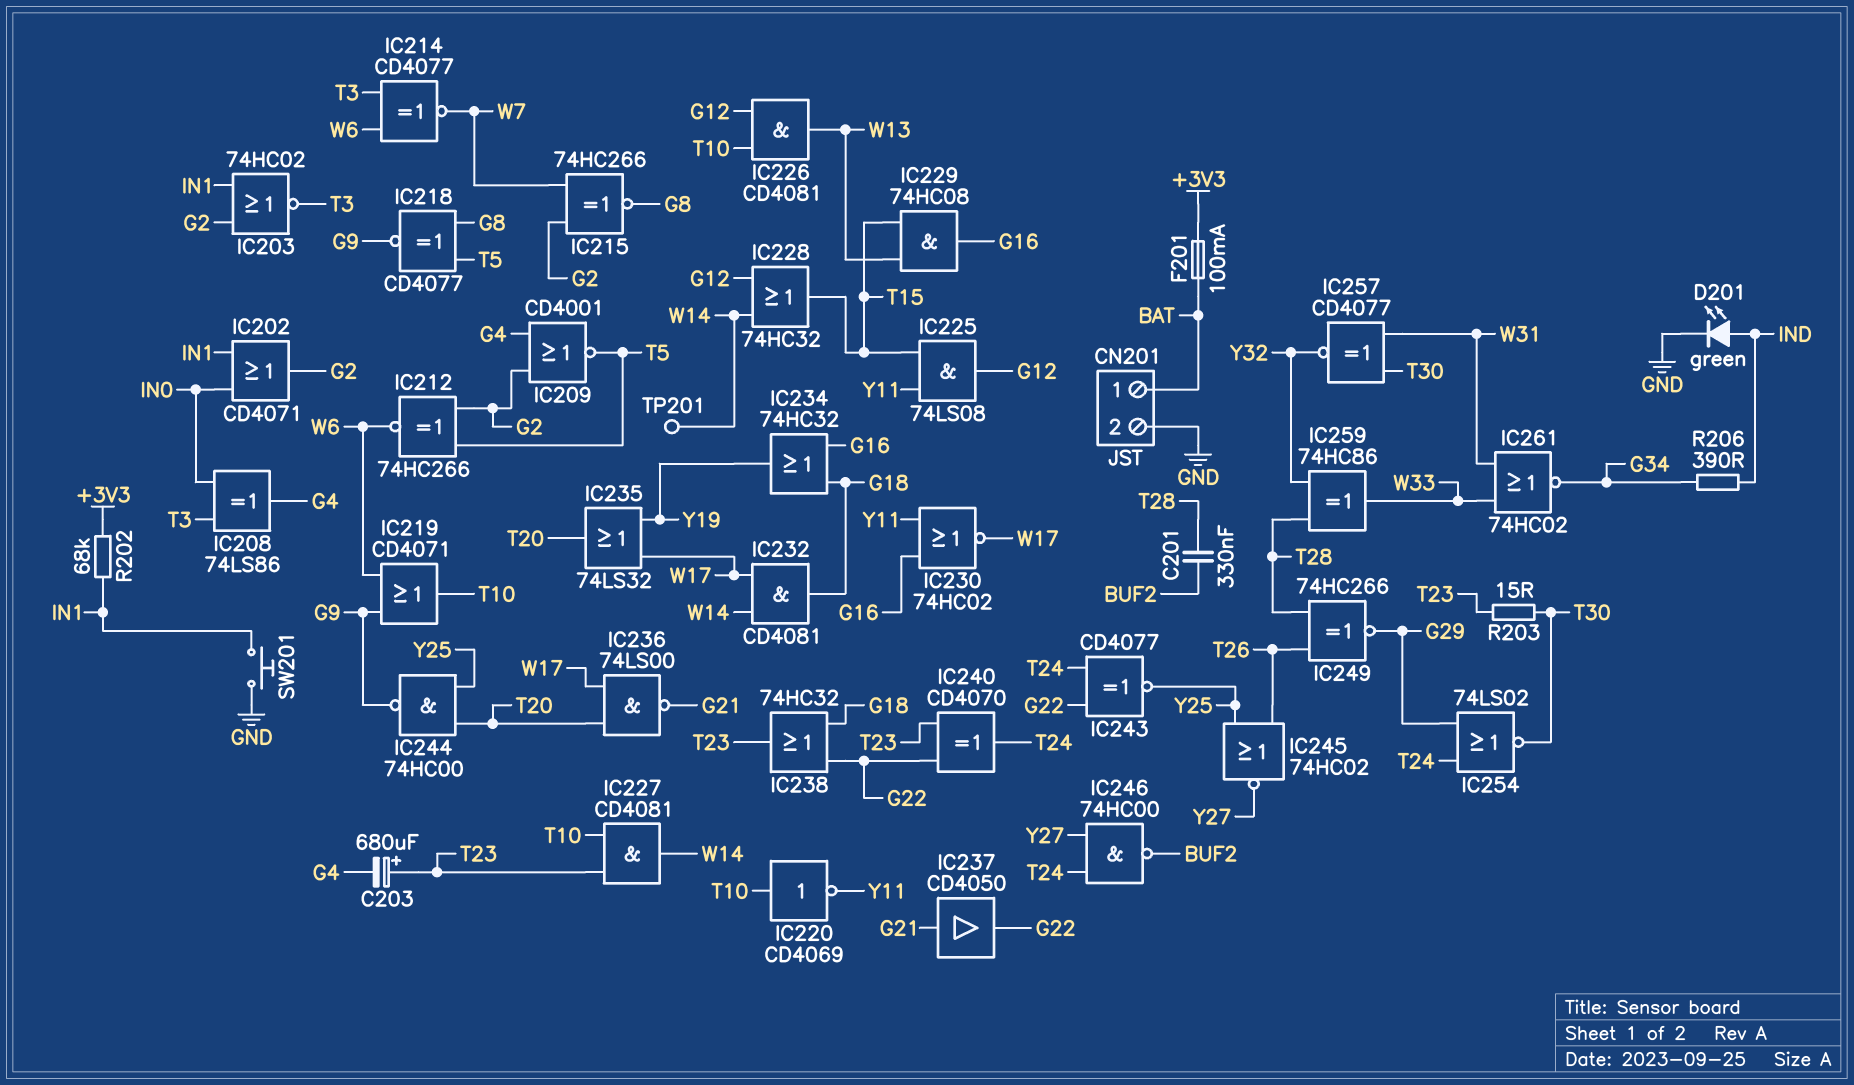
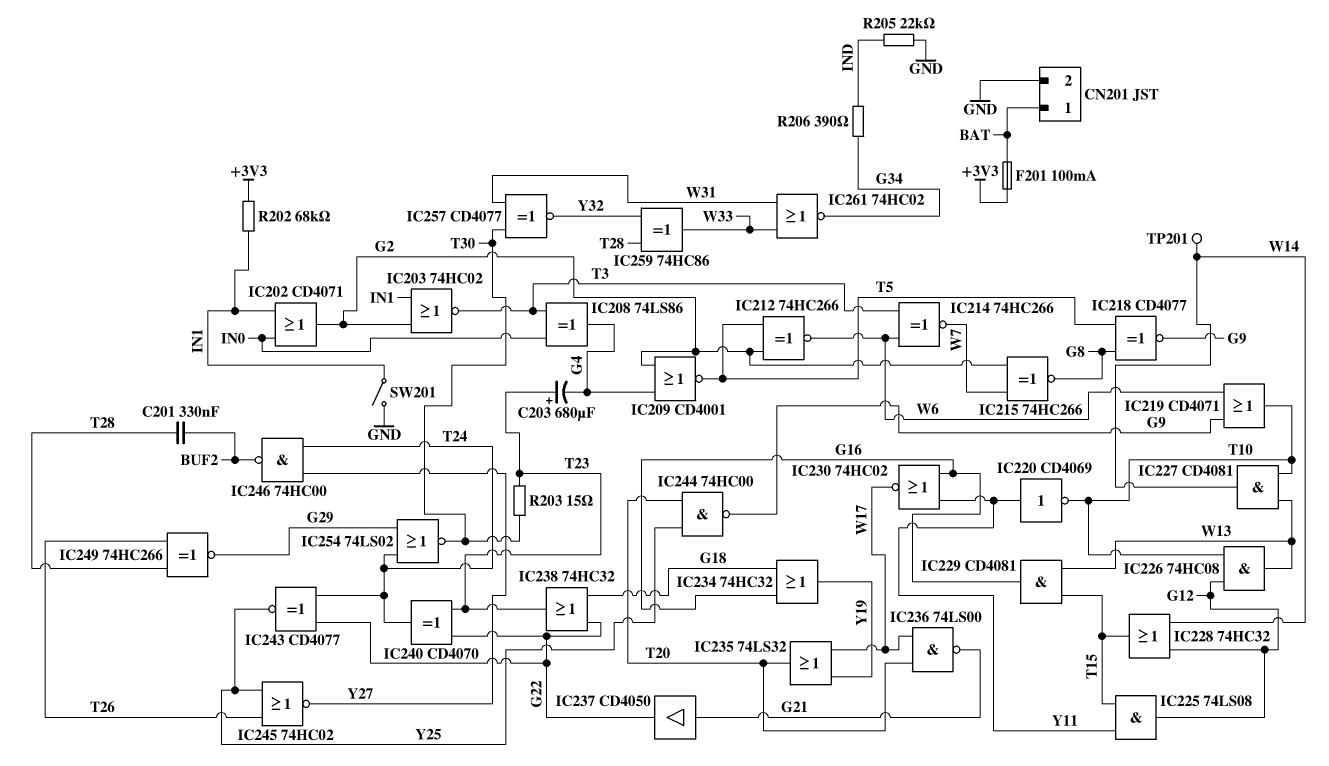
D201: LED green (A IND, K GND) -> none
IC214: XNOR CD4077 (in T3, in W6, out W7) -> XNOR 74HC266 (in T3, in W6, out W7)
IC220: NOT CD4069 (in T10, out Y11) -> NOT CD4069 (in Y11, out T10)
IC226: AND CD4081 (in G12, in T10, out W13) -> AND 74HC08 (in G12, in T10, out W13)
IC227: AND CD4081 (in T10, in T23, out W14) -> AND CD4081 (in T10, in W13, out W14)
IC229: AND 74HC08 (in T15, in W13, out G16) -> AND CD4081 (in T15, in W13, out G16)
IC232: AND CD4081 (in W14, in W17, out G18) -> none
R205: none -> 22k (GND, IND)
SW201: button (GND, IN1) -> switch (GND, IN1)

